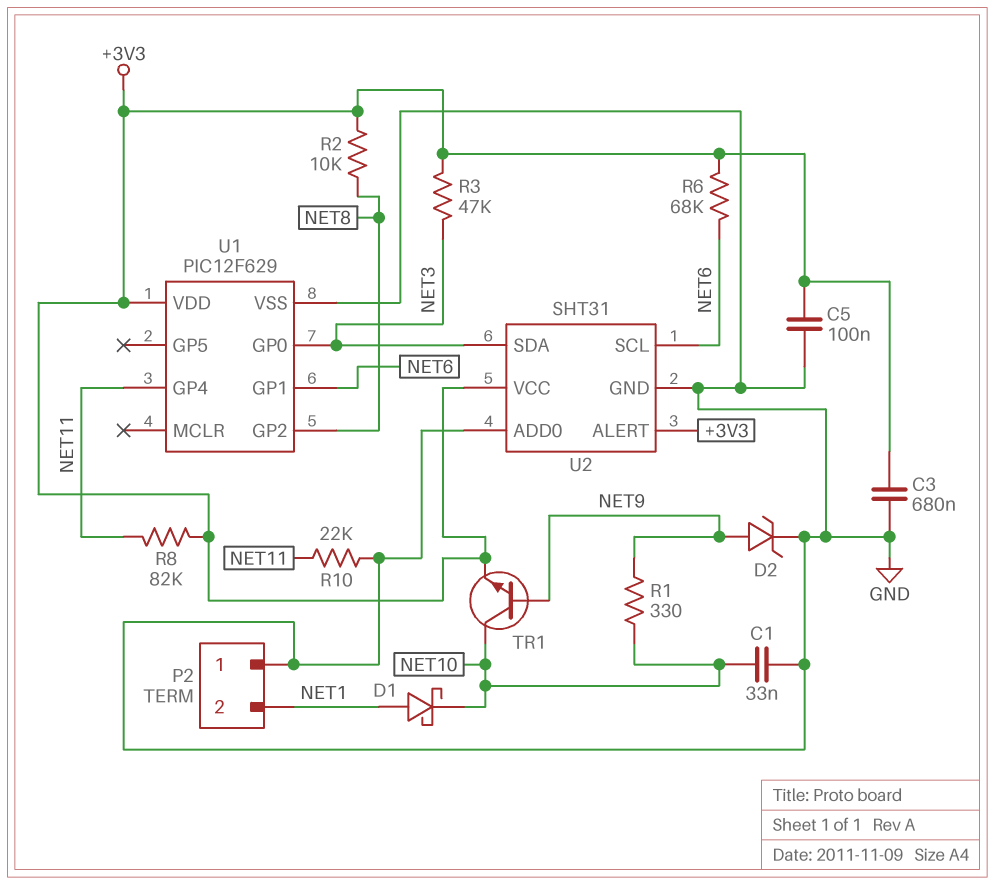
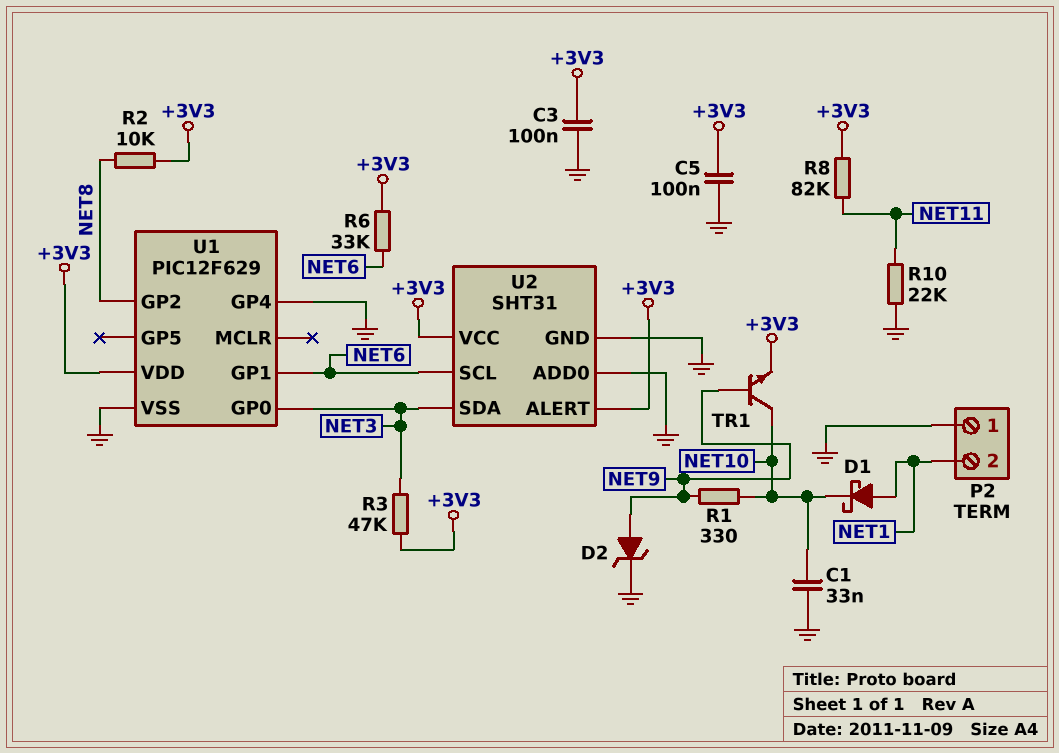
C3: 680nF (+3V3, GND) -> 100nF (+3V3, GND)
R6: 68k (+3V3, NET6) -> 33k (+3V3, NET6)
U1 pin GP4: NET11 -> GND

